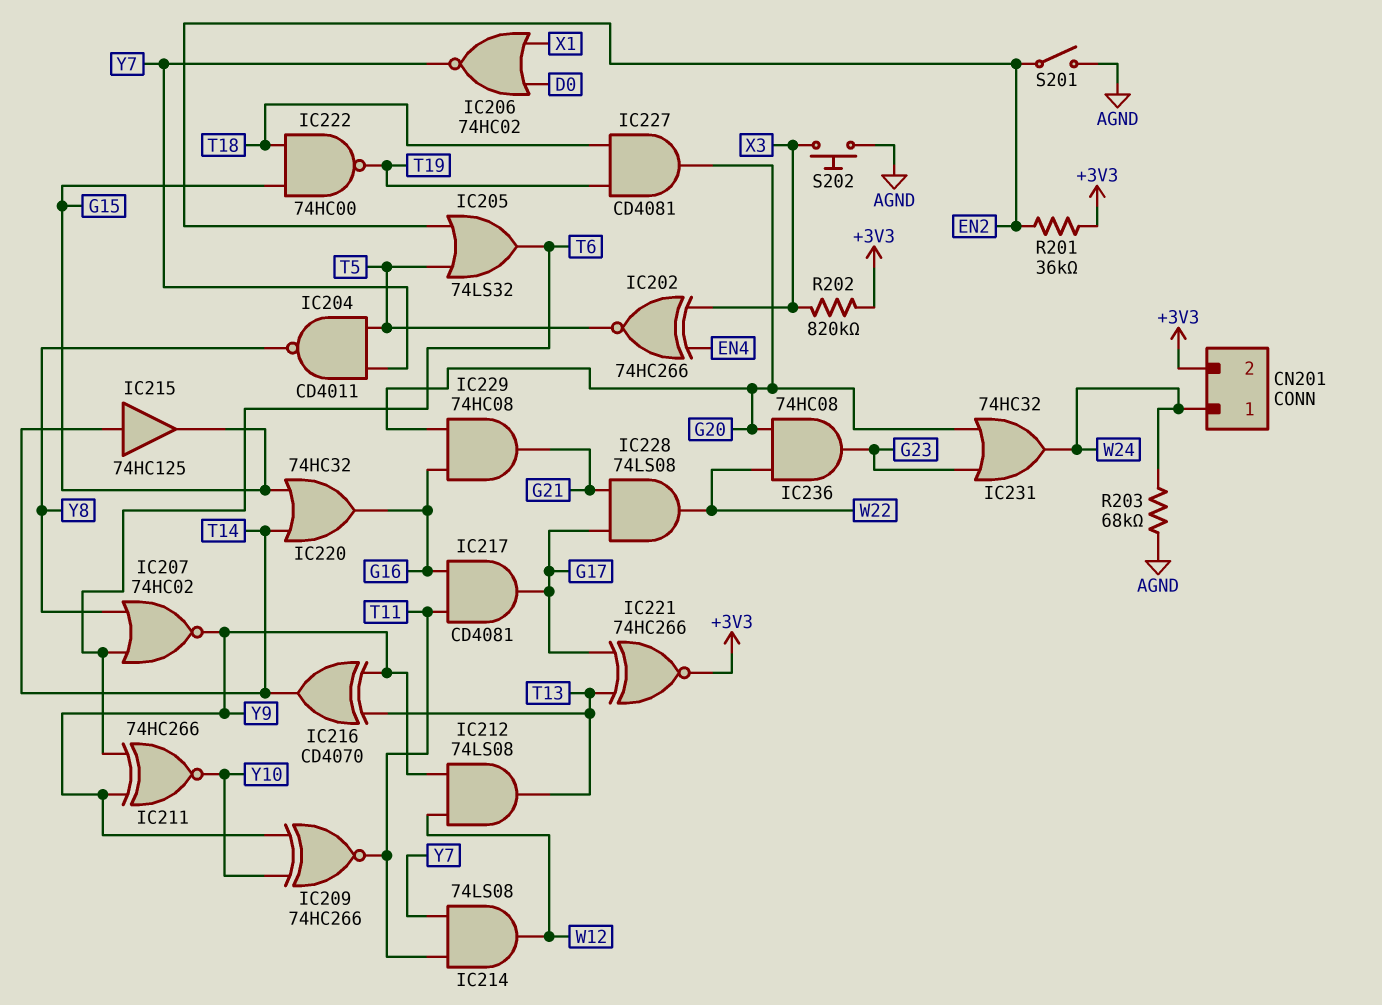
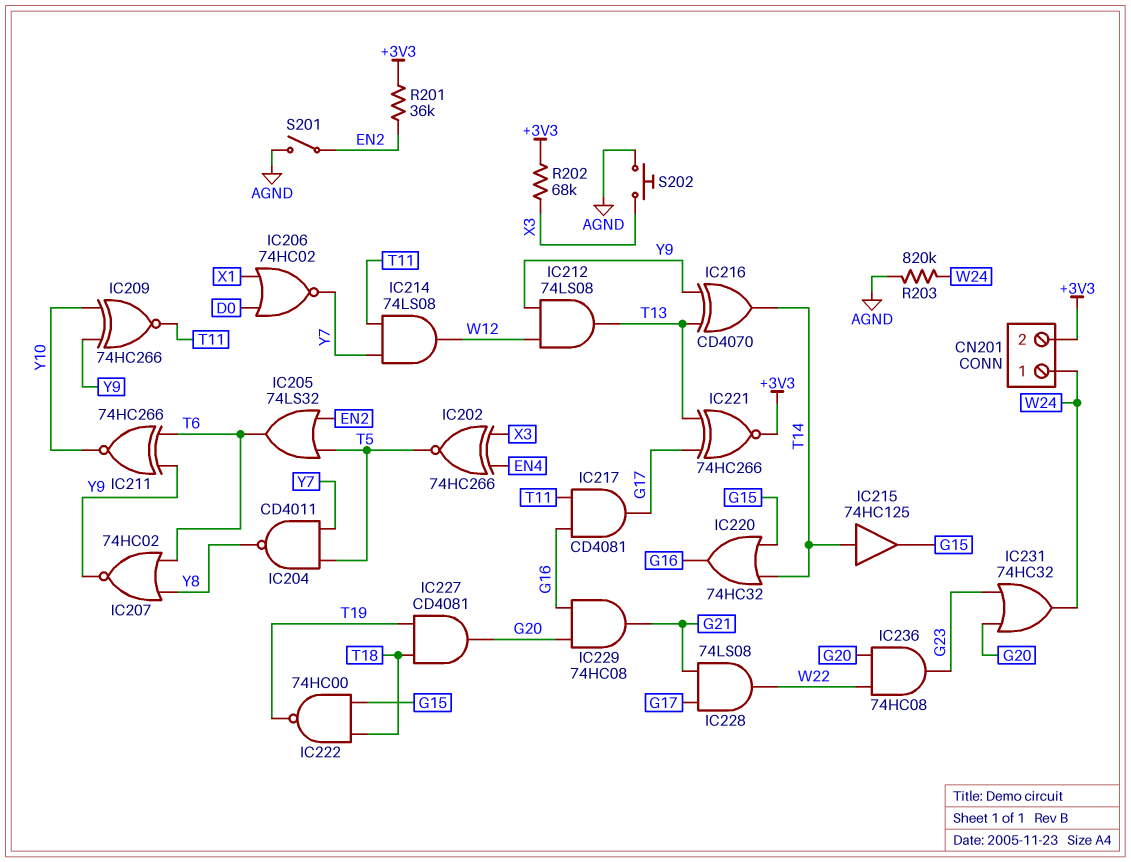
R202: 820k (+3V3, X3) -> 68k (+3V3, X3)
R203: 68k (AGND, W24) -> 820k (AGND, W24)

